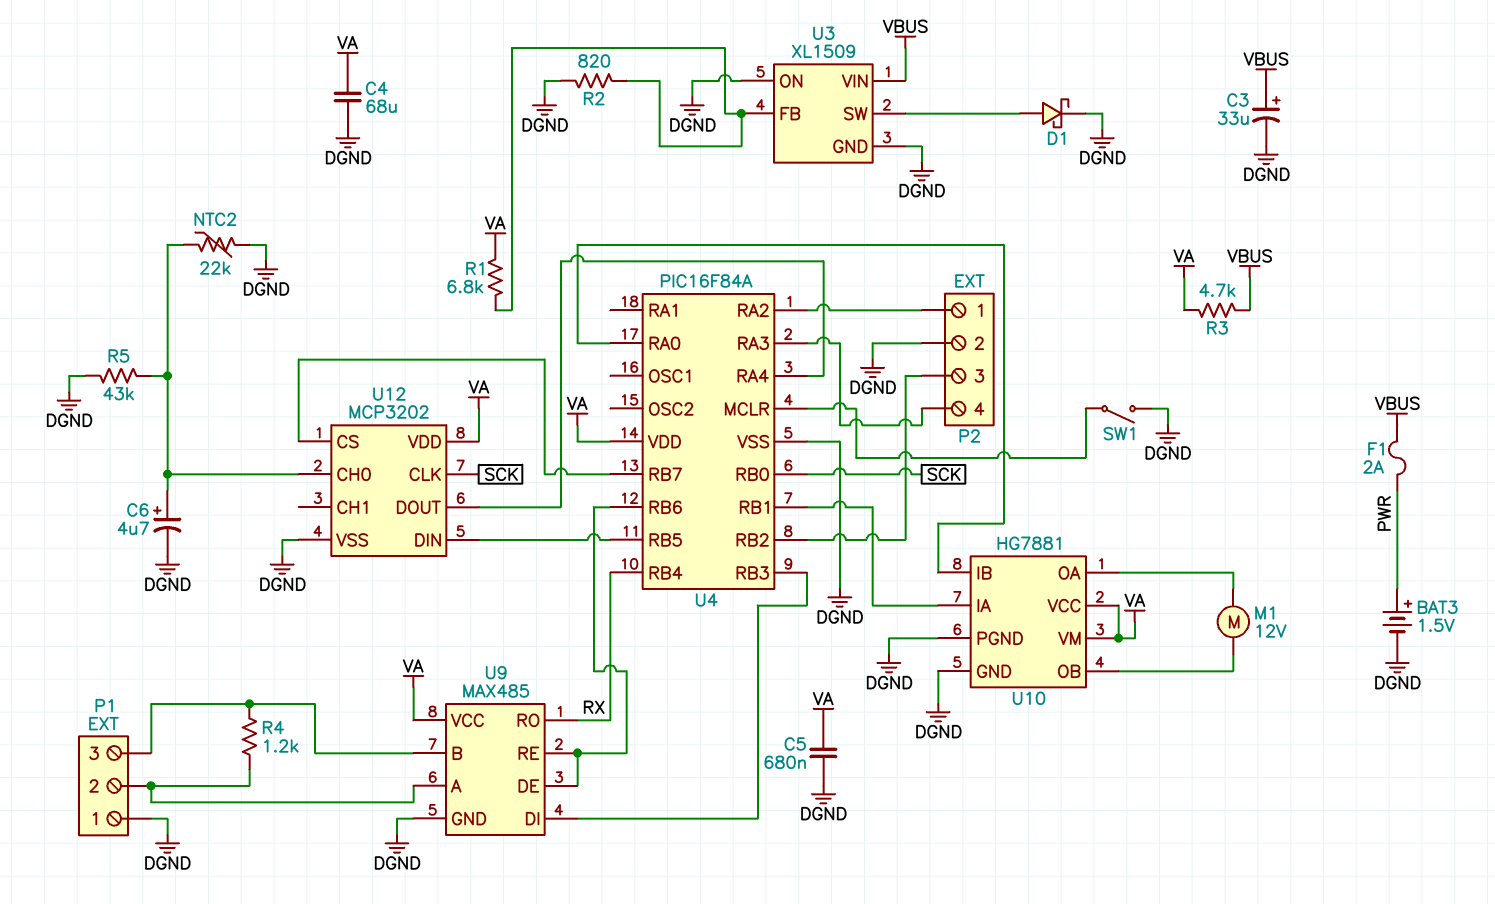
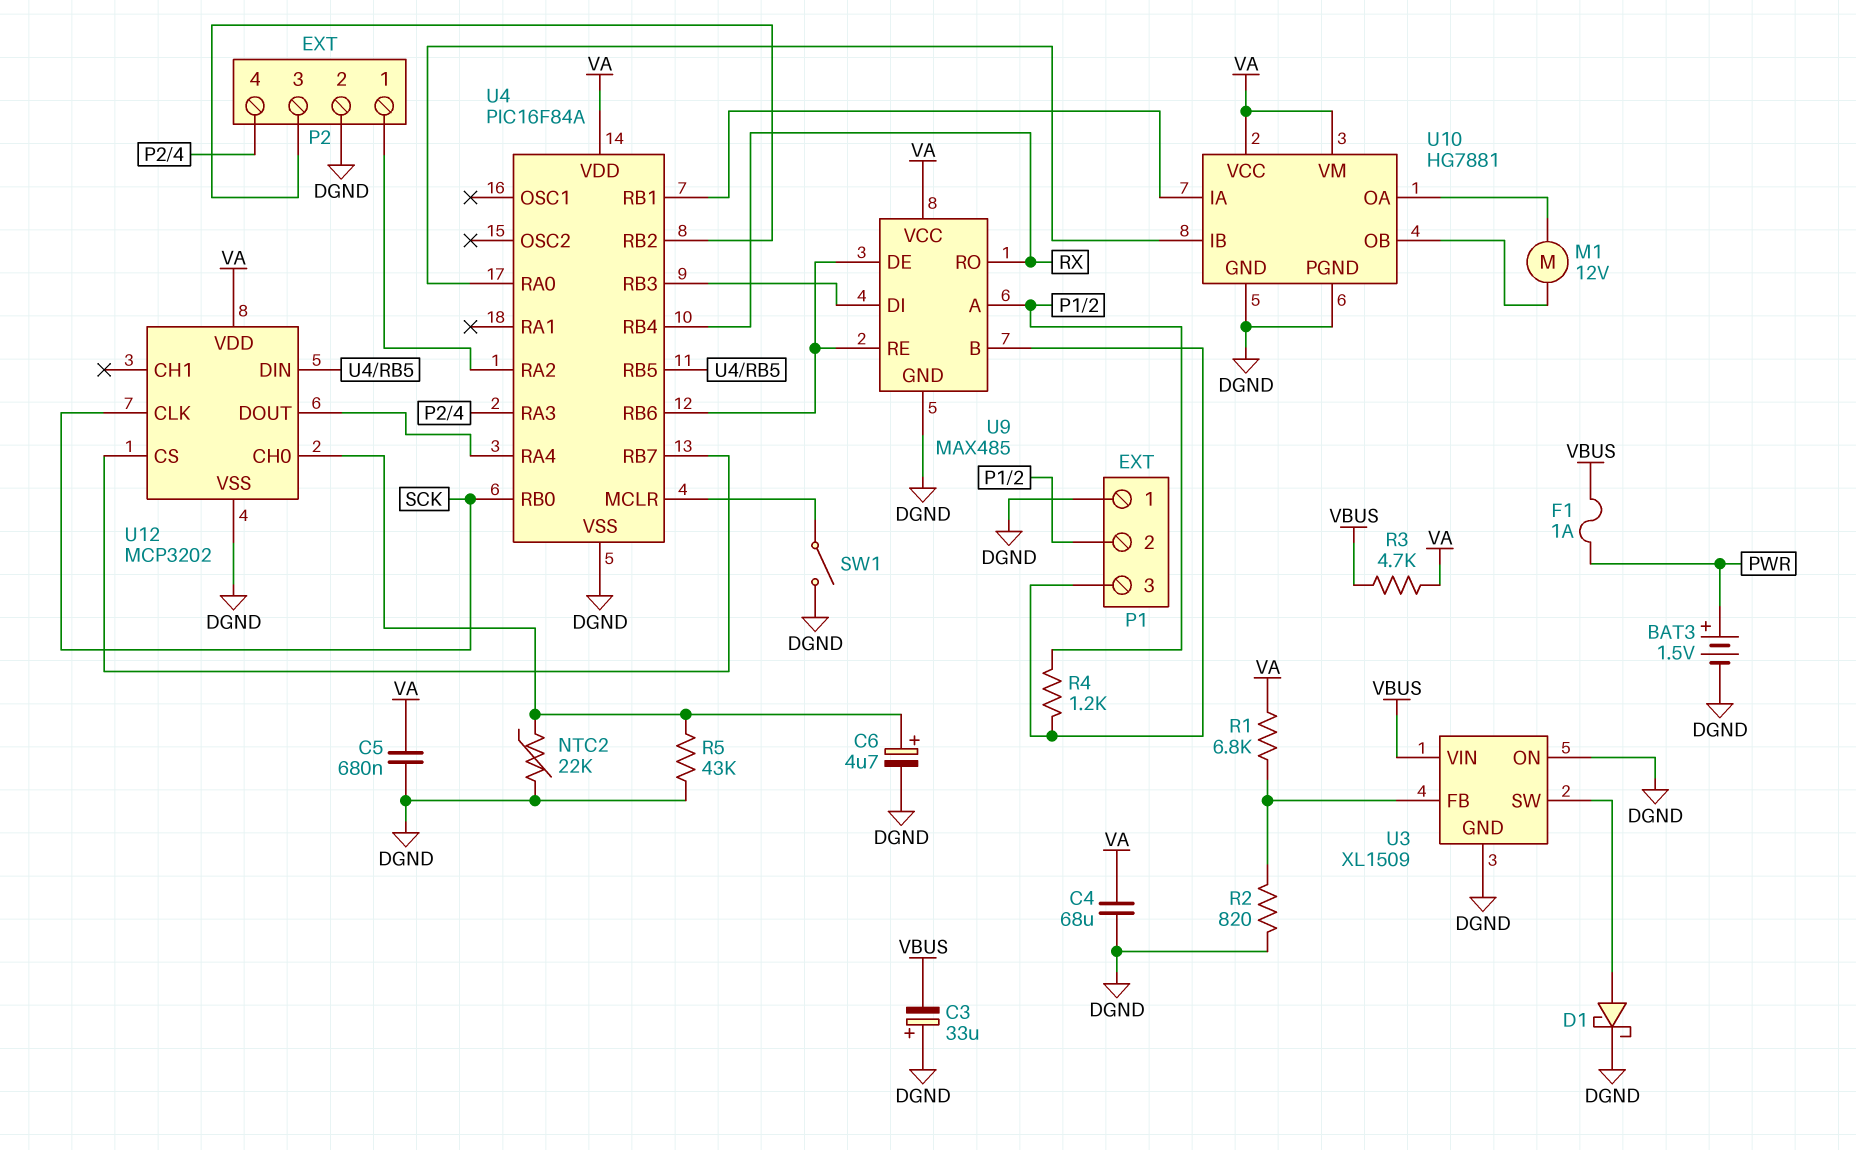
C3: 33uF (plus VBUS, minus DGND) -> 33uF (plus DGND, minus VBUS)
F1: 2A (PWR, VBUS) -> 1A (PWR, VBUS)

